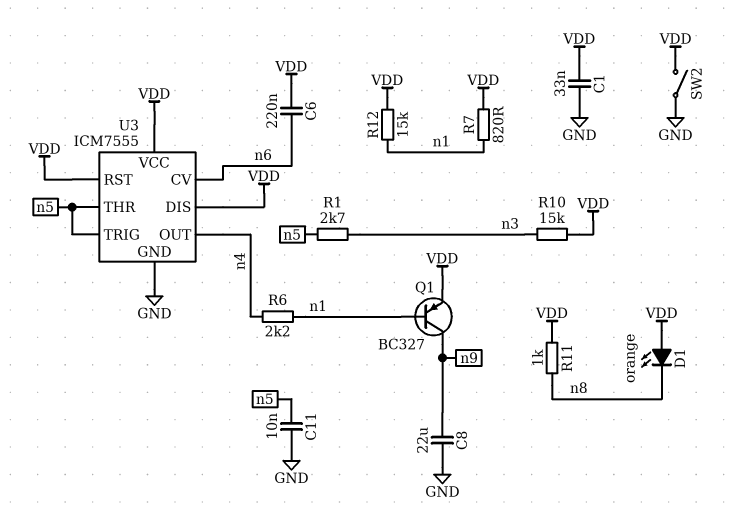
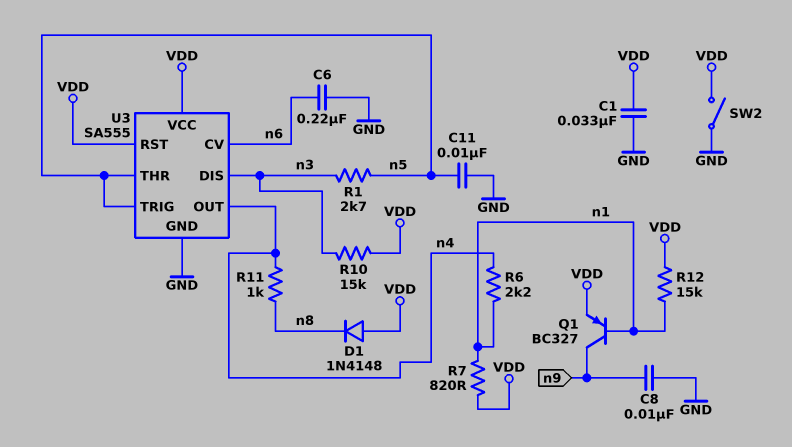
C6: 220nF (VDD, n6) -> 220nF (GND, n6)
C8: 22uF (GND, n9) -> 10nF (GND, n9)
D1: LED orange (A VDD, K n8) -> diode 1N4148 (A VDD, K n8)
R11: 1k (VDD, n8) -> 1k (n4, n8)
U3: ICM7555 -> SA555
U3 pin DIS: VDD -> n3

